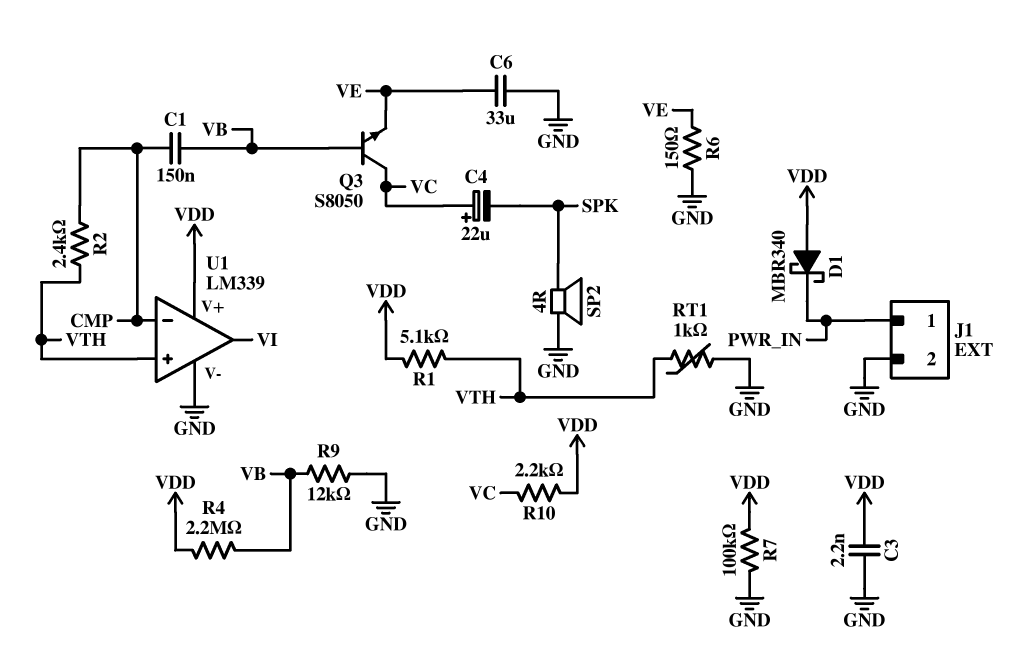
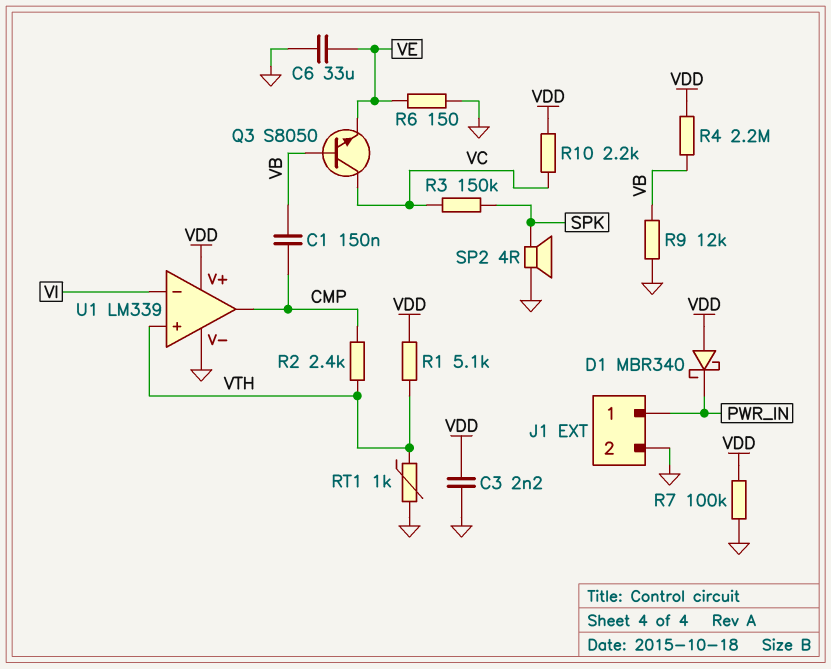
C4: 22uF (plus VC, minus SPK) -> none
R3: none -> 150k (SPK, VC)
U1 pin in-: CMP -> VI
U1 pin out: VI -> CMP

